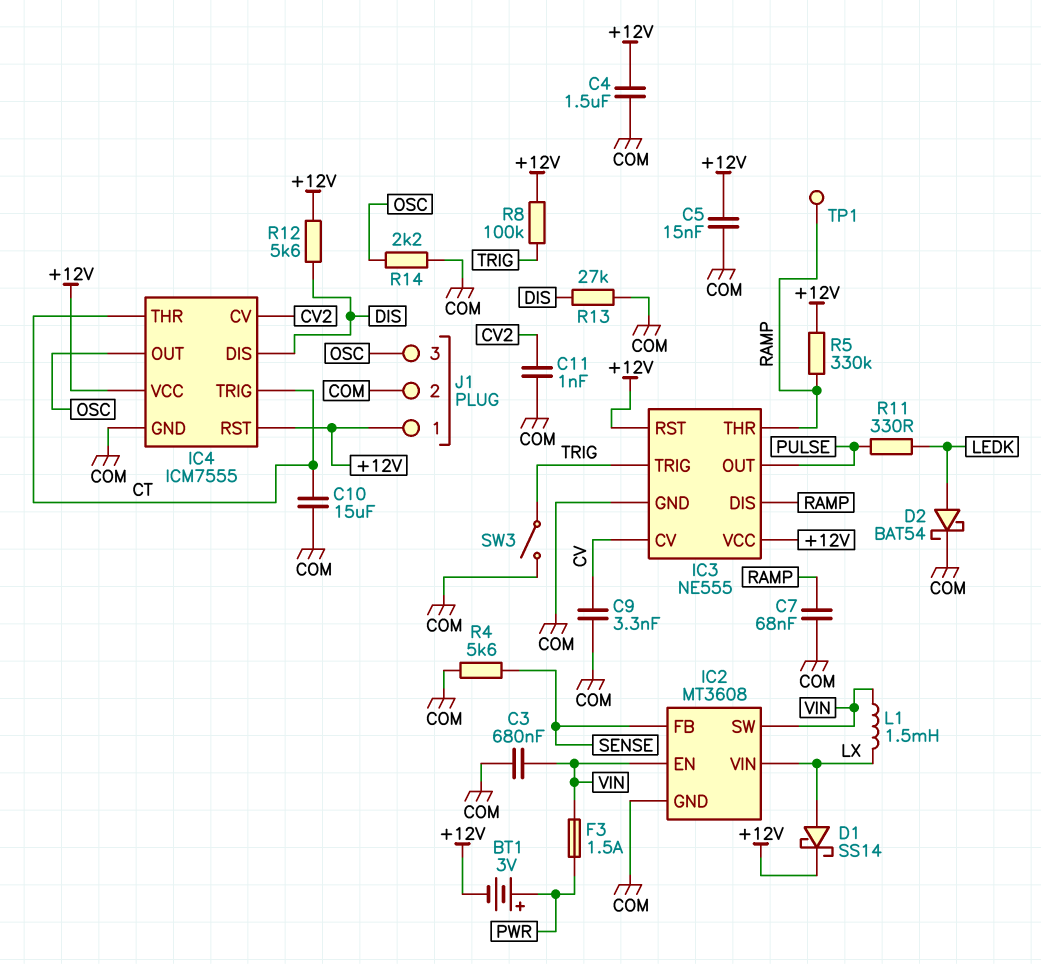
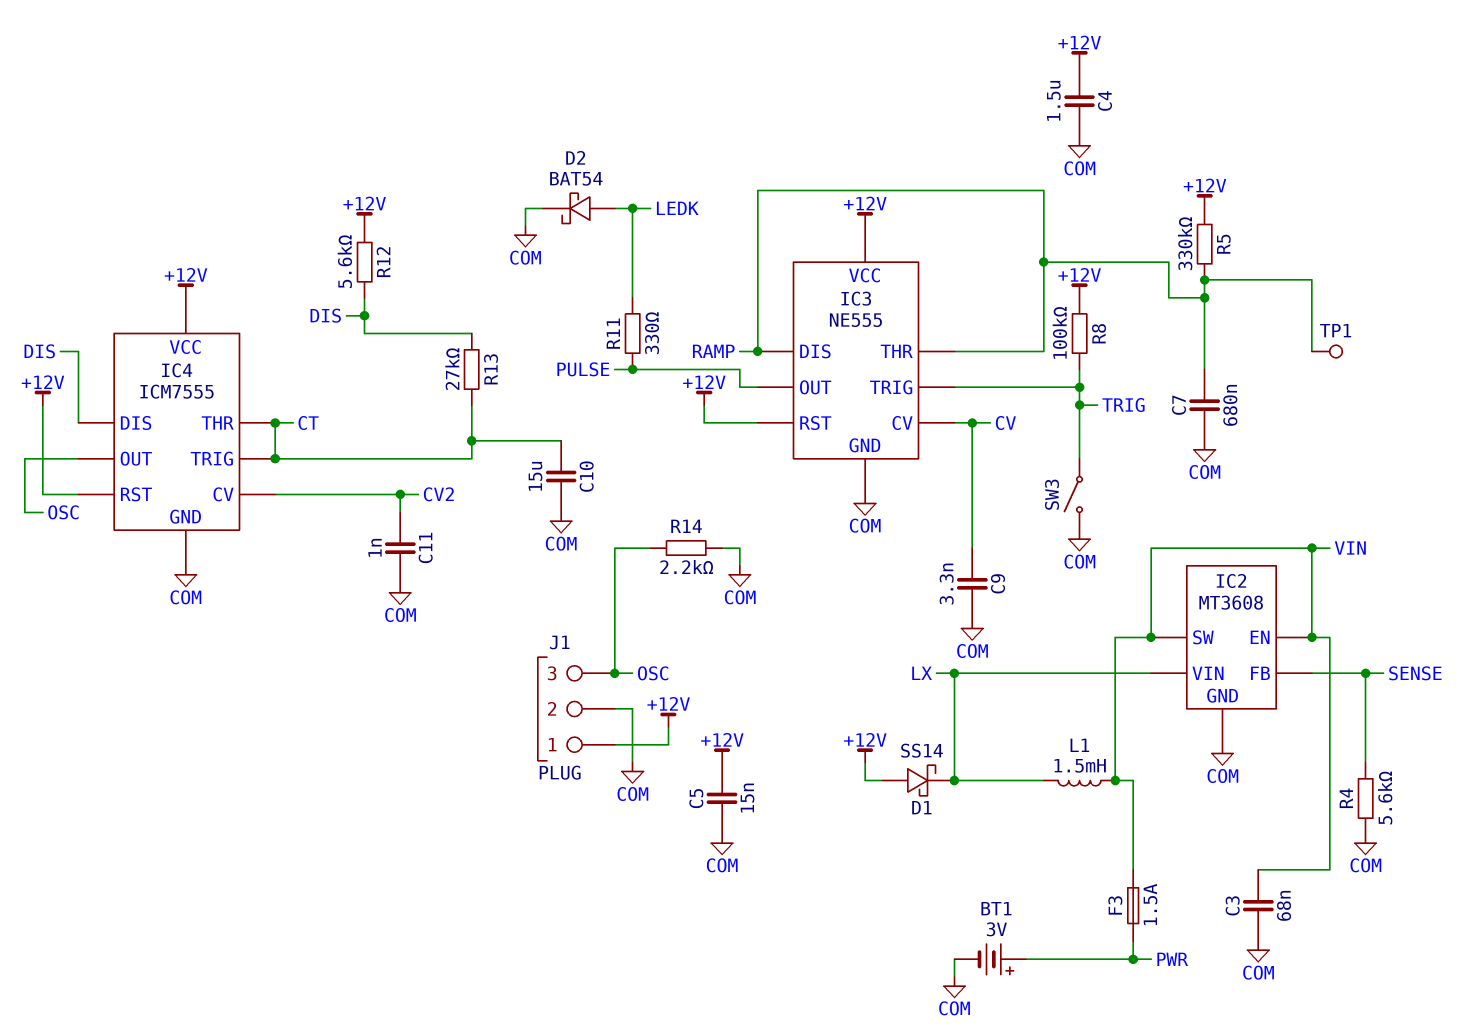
BT1: 3V (plus PWR, minus +12V) -> 3V (plus PWR, minus COM)
C3: 680nF (COM, VIN) -> 68nF (COM, VIN)
C7: 68nF (COM, RAMP) -> 680nF (COM, RAMP)
D1: schottky SS14 (A LX, K +12V) -> schottky SS14 (A +12V, K LX)
R13: 27k (COM, DIS) -> 27k (CT, DIS)

